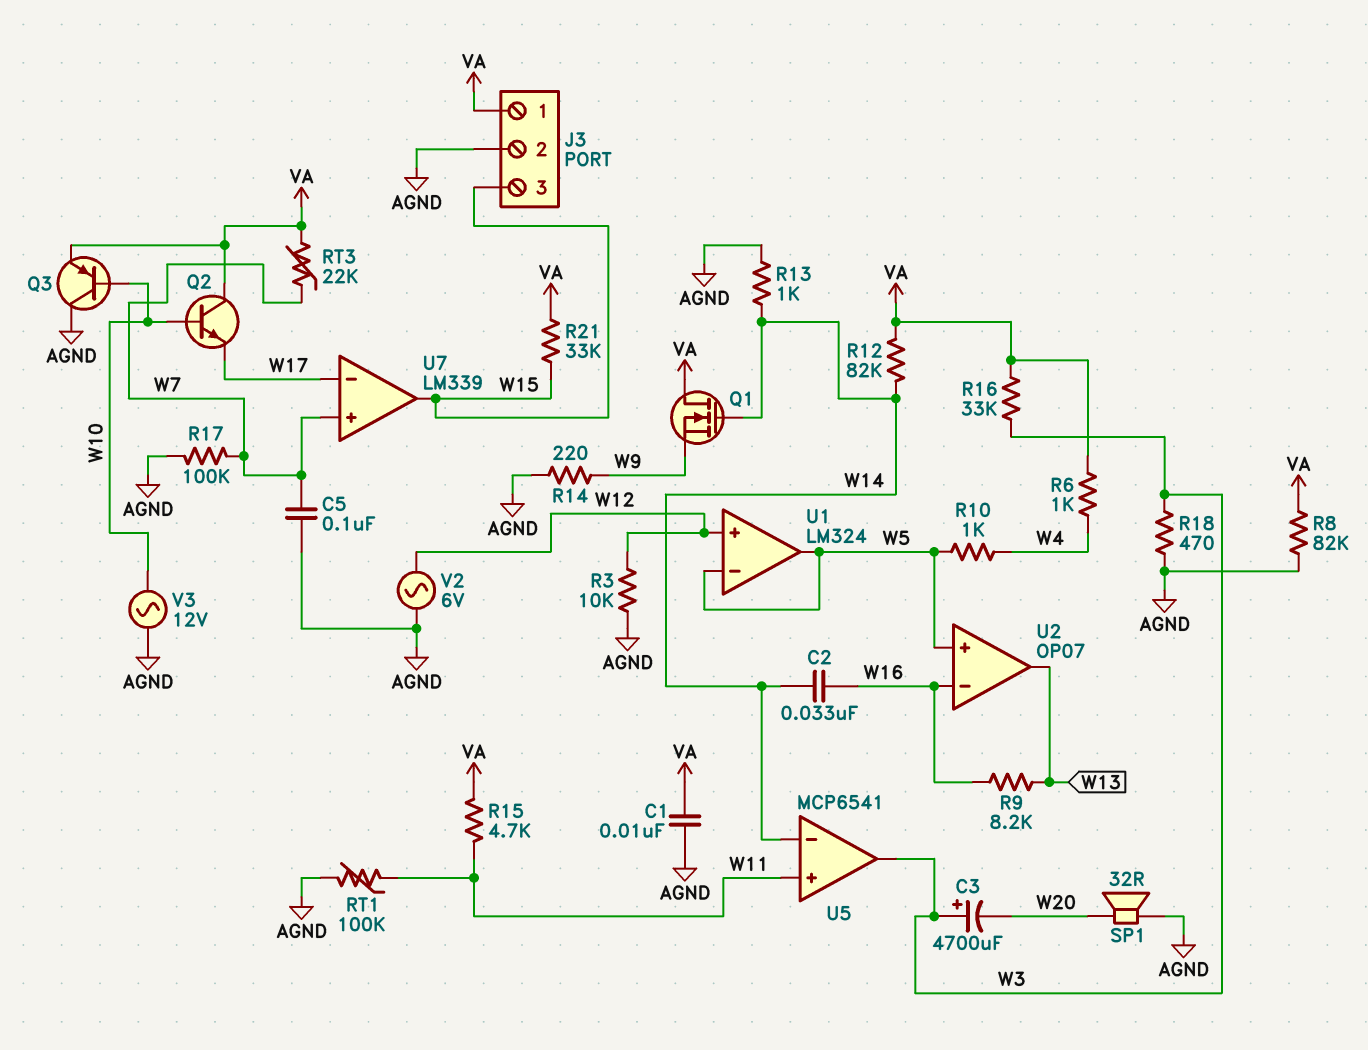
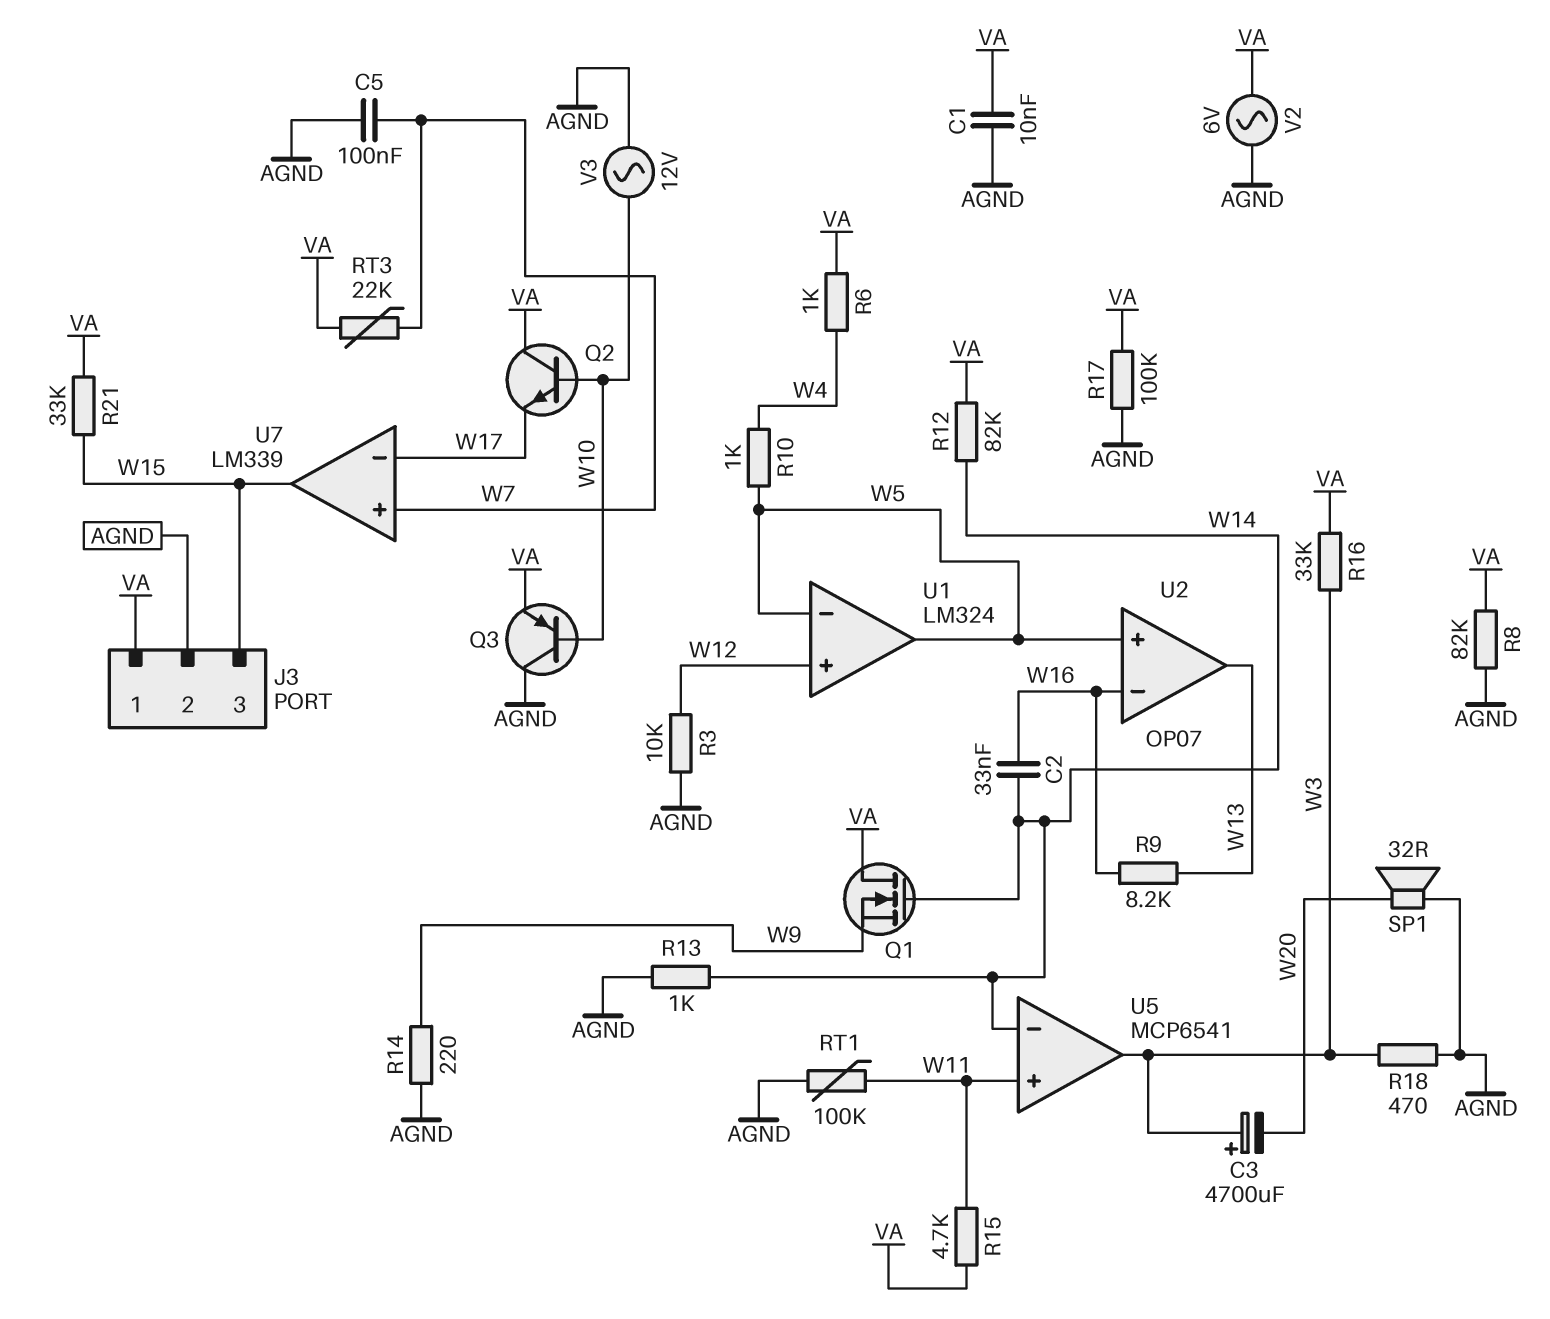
R17: 100k (AGND, W7) -> 100k (AGND, VA)
V2: AC 6V (AGND, W12) -> AC 6V (AGND, VA)

